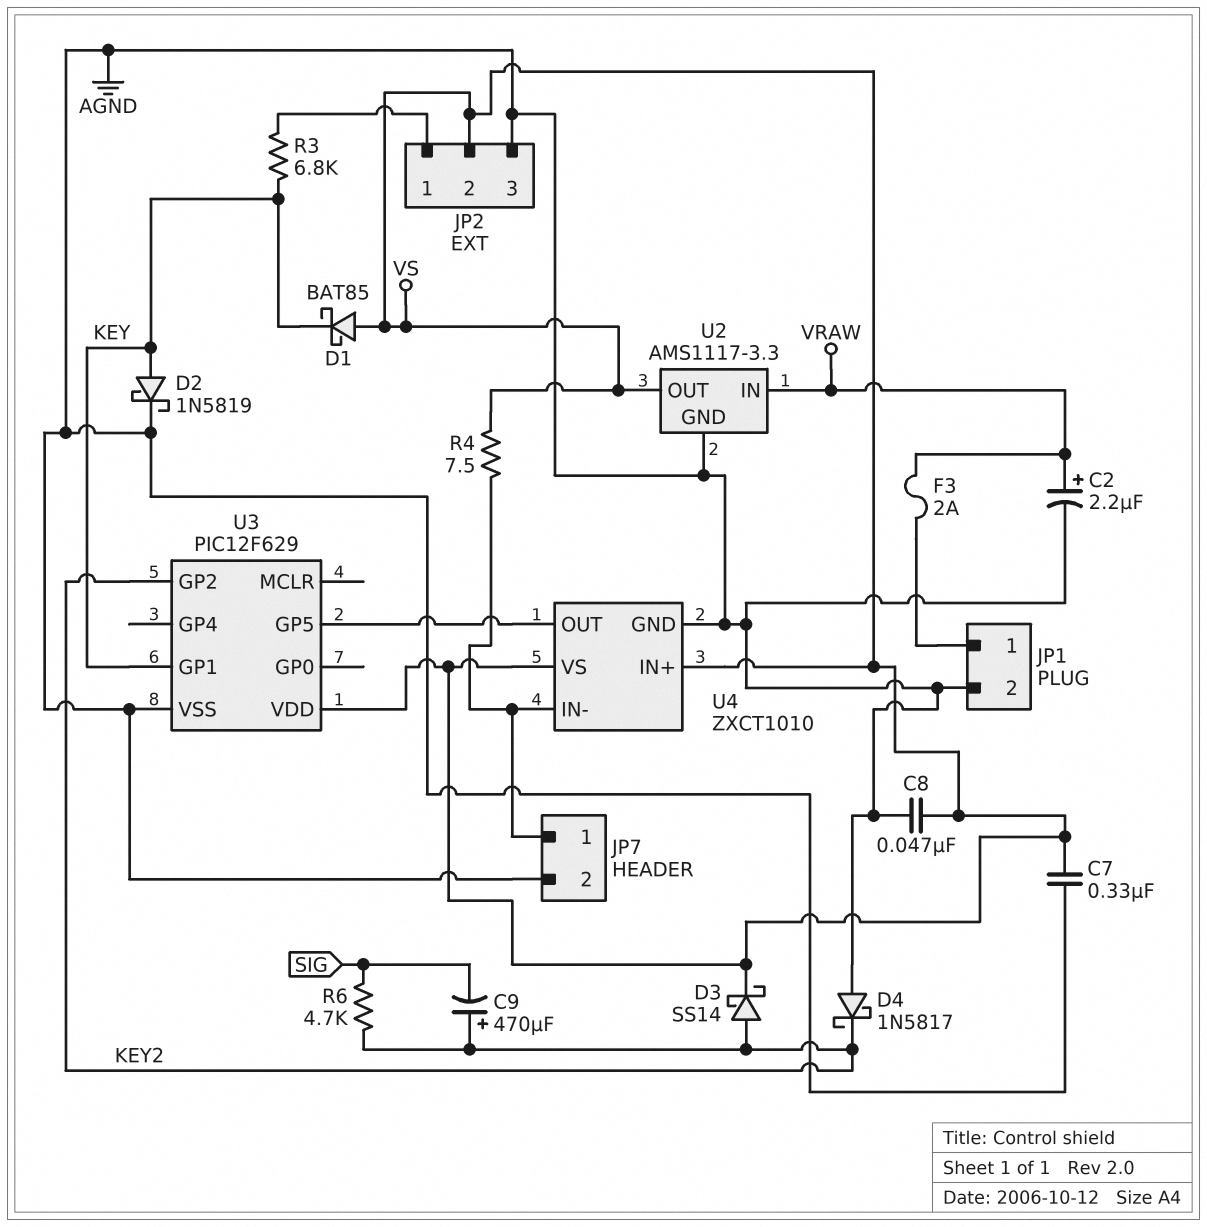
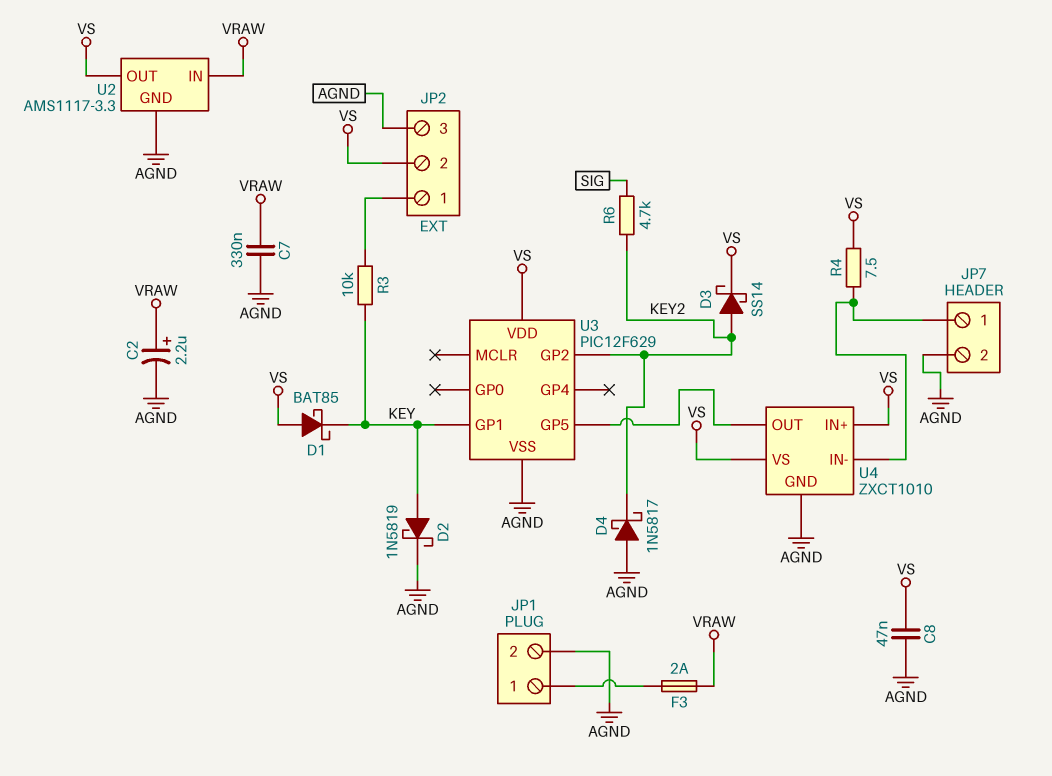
C7: 330nF (AGND, VS) -> 330nF (AGND, VRAW)
C9: 470uF (plus KEY2, minus SIG) -> none
R3: 6.8k (JP2/1, KEY) -> 10k (JP2/1, KEY)

